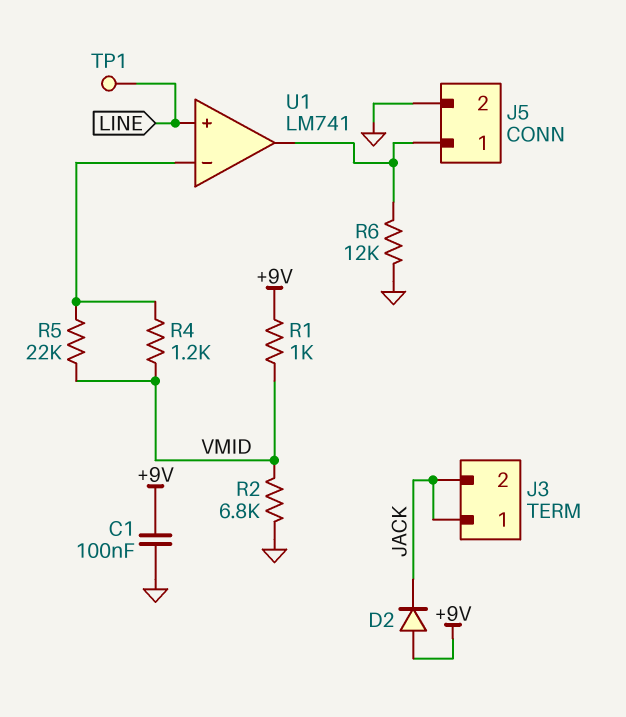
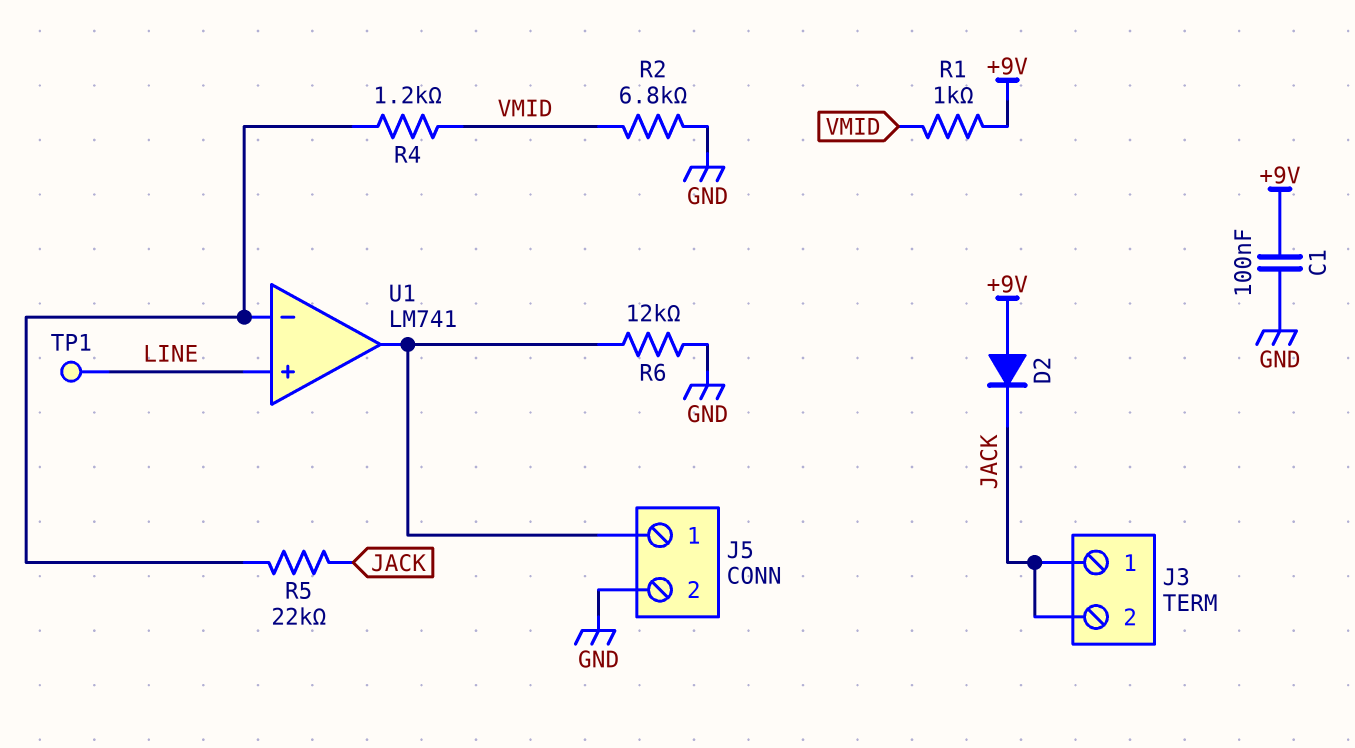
R5: 22k (U1/in-, VMID) -> 22k (JACK, U1/in-)

